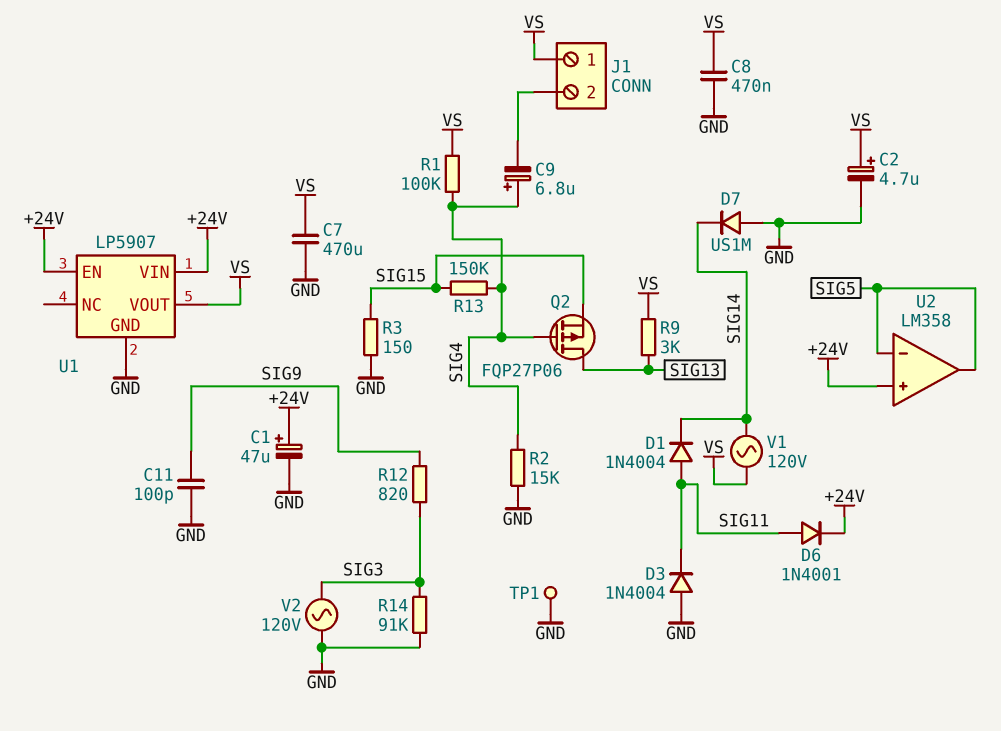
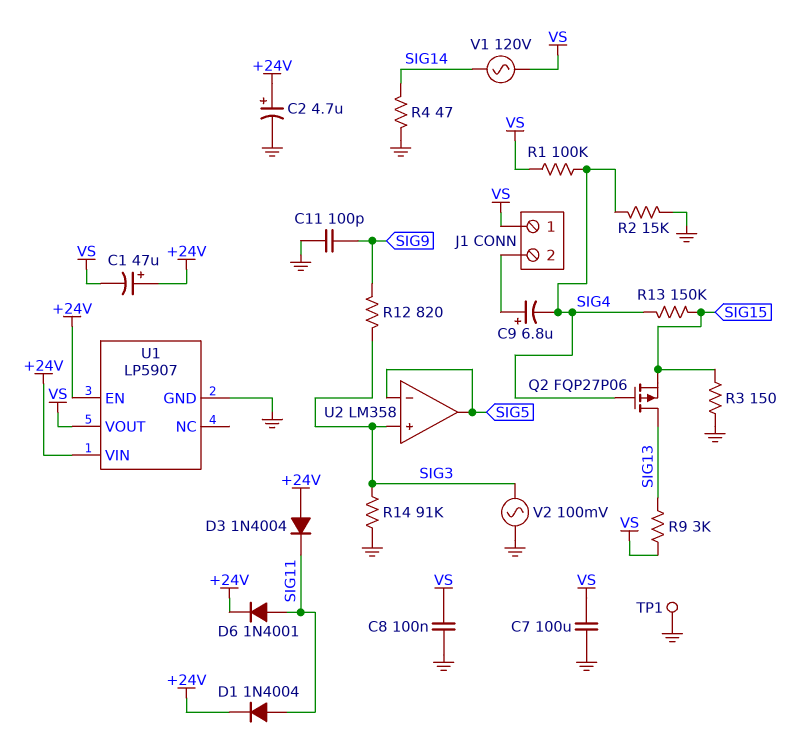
C1: 47uF (plus +24V, minus GND) -> 47uF (plus +24V, minus VS)
C2: 4.7uF (plus VS, minus GND) -> 4.7uF (plus +24V, minus GND)
C7: 470uF (GND, VS) -> 100uF (GND, VS)
C8: 470nF (GND, VS) -> 100nF (GND, VS)
C9: 6.8uF (plus SIG4, minus J1/2) -> 6.8uF (plus J1/2, minus SIG4)
D1: diode 1N4004 (A SIG11, K SIG14) -> diode 1N4004 (A SIG11, K +24V)
D3: diode 1N4004 (A GND, K SIG11) -> diode 1N4004 (A +24V, K SIG11)
D7: diode US1M (A GND, K SIG14) -> none
R4: none -> 47 (GND, SIG14)
U2 pin in+: +24V -> SIG3
V2: AC 120V (GND, SIG3) -> AC 100mV (GND, SIG3)

